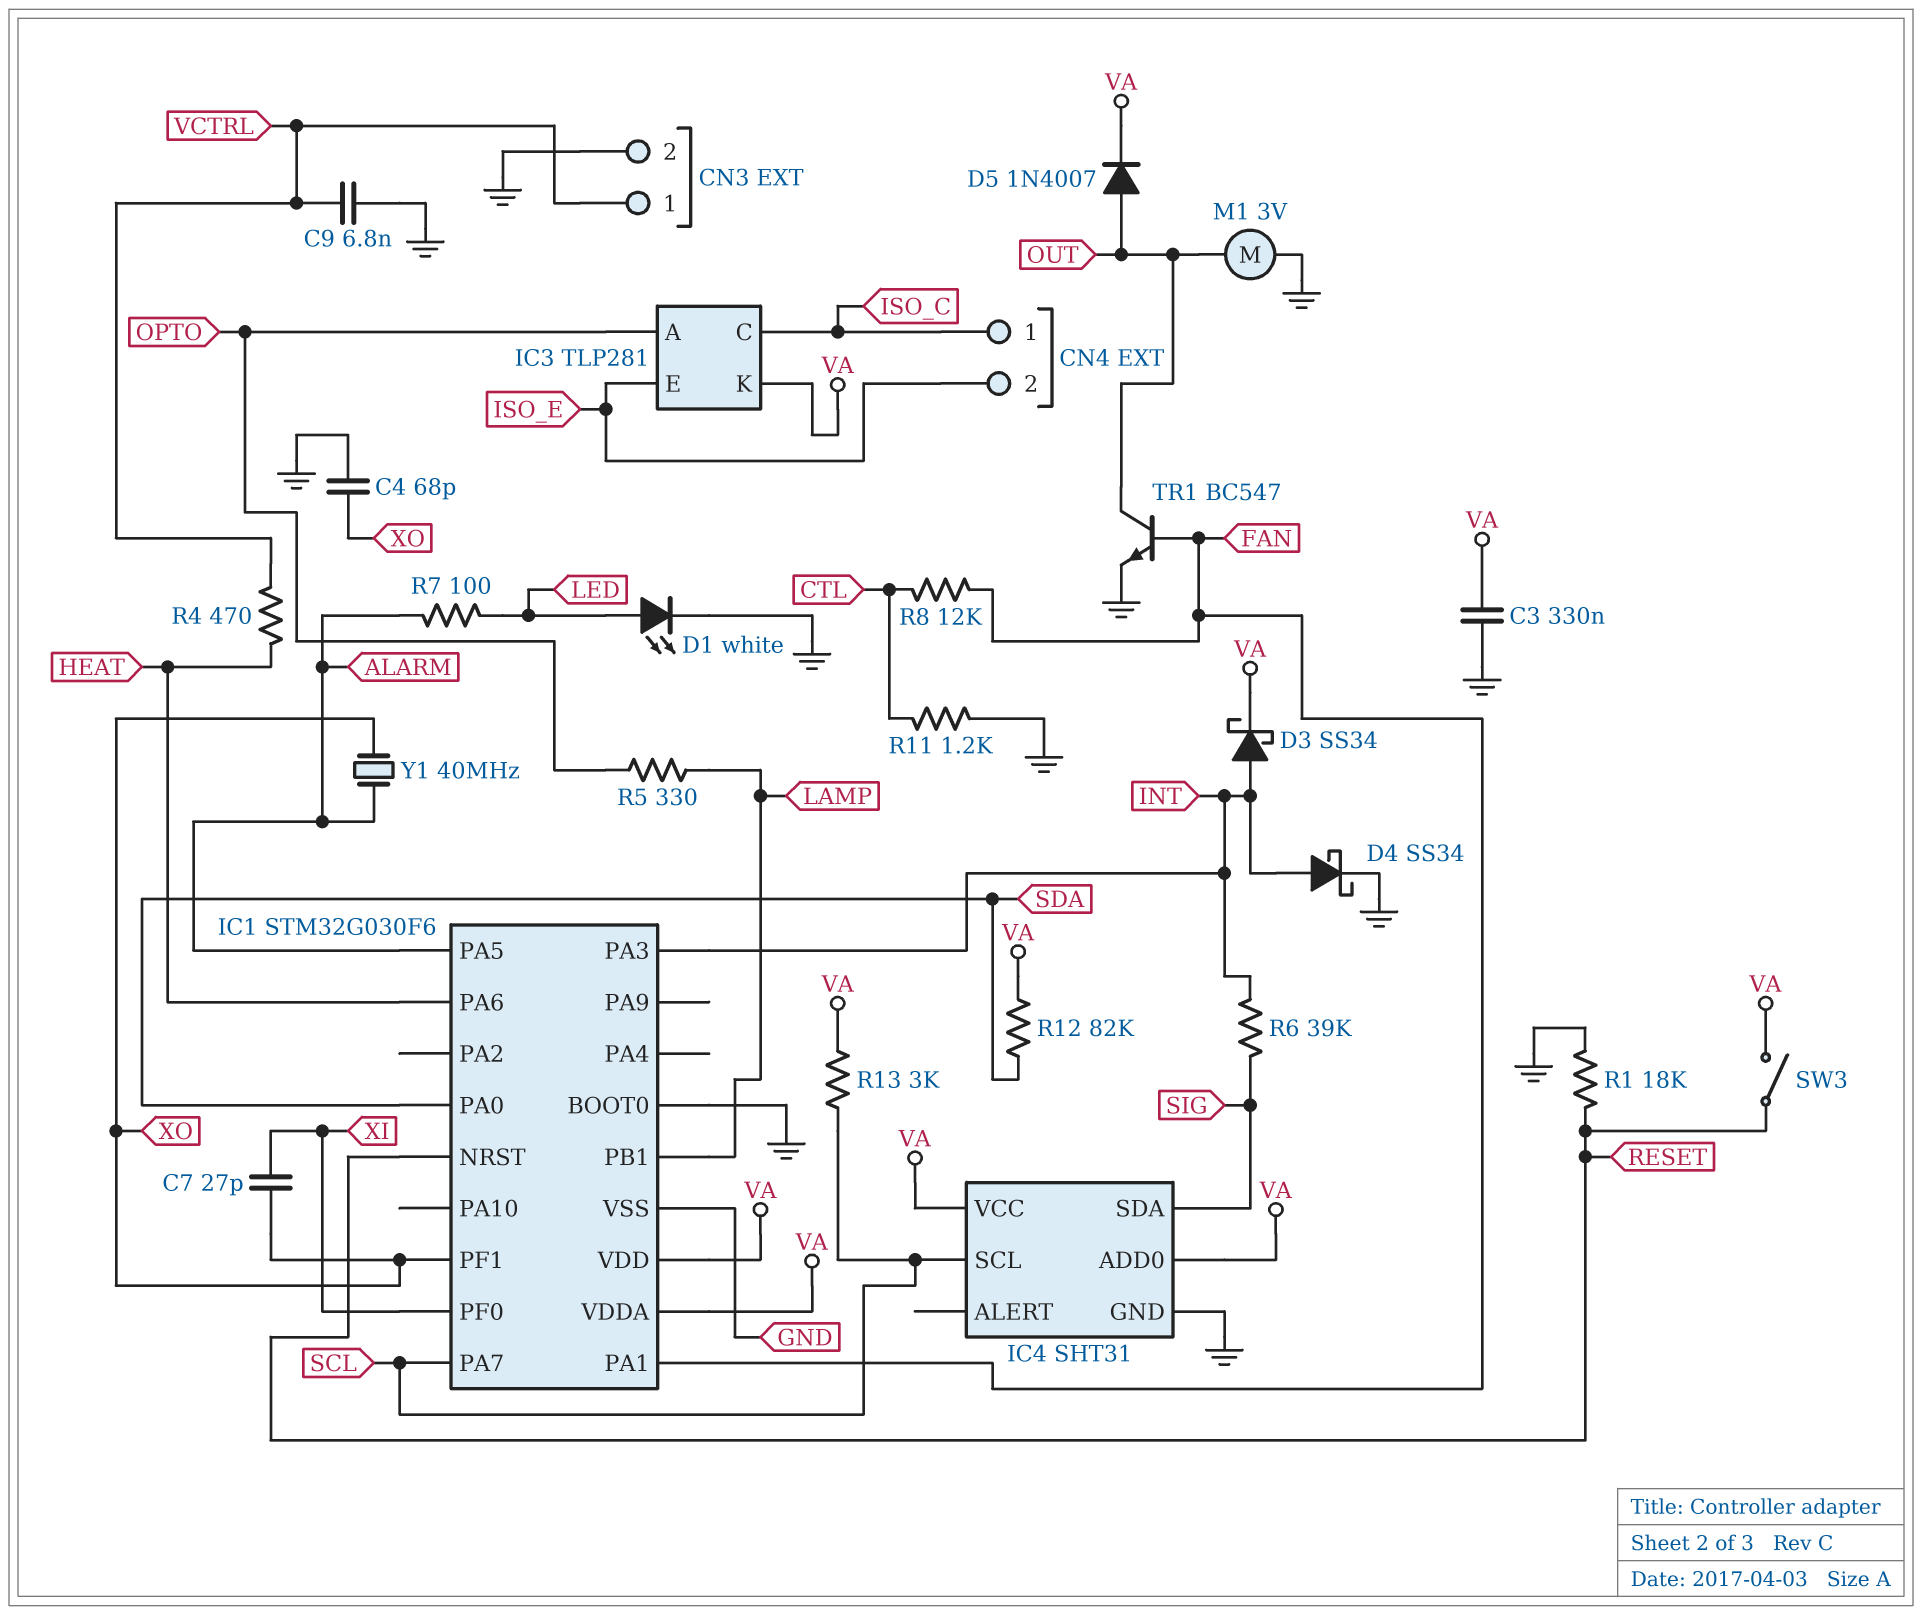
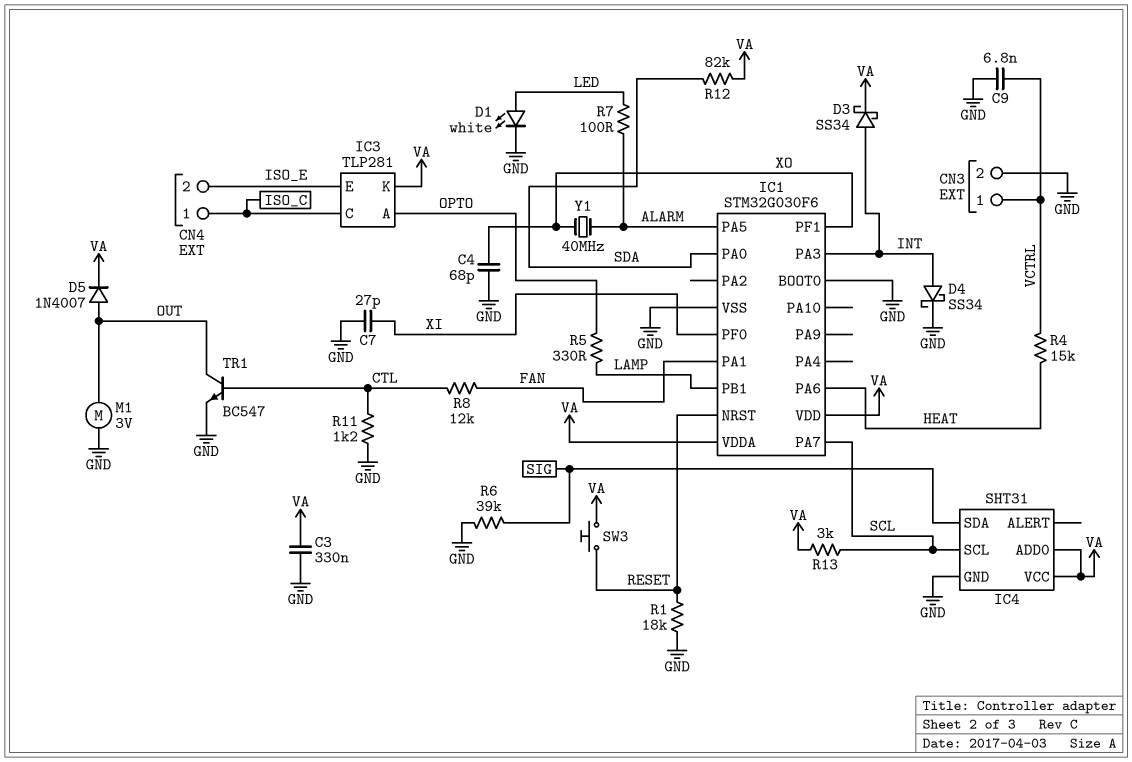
C7: 27pF (XI, XO) -> 27pF (GND, XI)
R4: 470 (HEAT, VCTRL) -> 15k (HEAT, VCTRL)
R6: 39k (INT, SIG) -> 39k (GND, SIG)
SW3: switch (RESET, VA) -> button (RESET, VA)
TR1: NPN BC547 (B FAN, C OUT, E GND) -> NPN BC547 (B CTL, C OUT, E GND)

